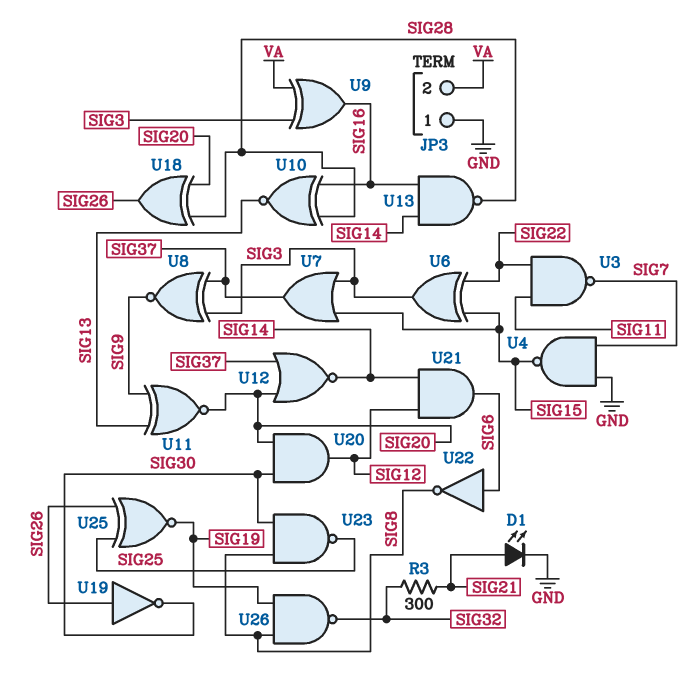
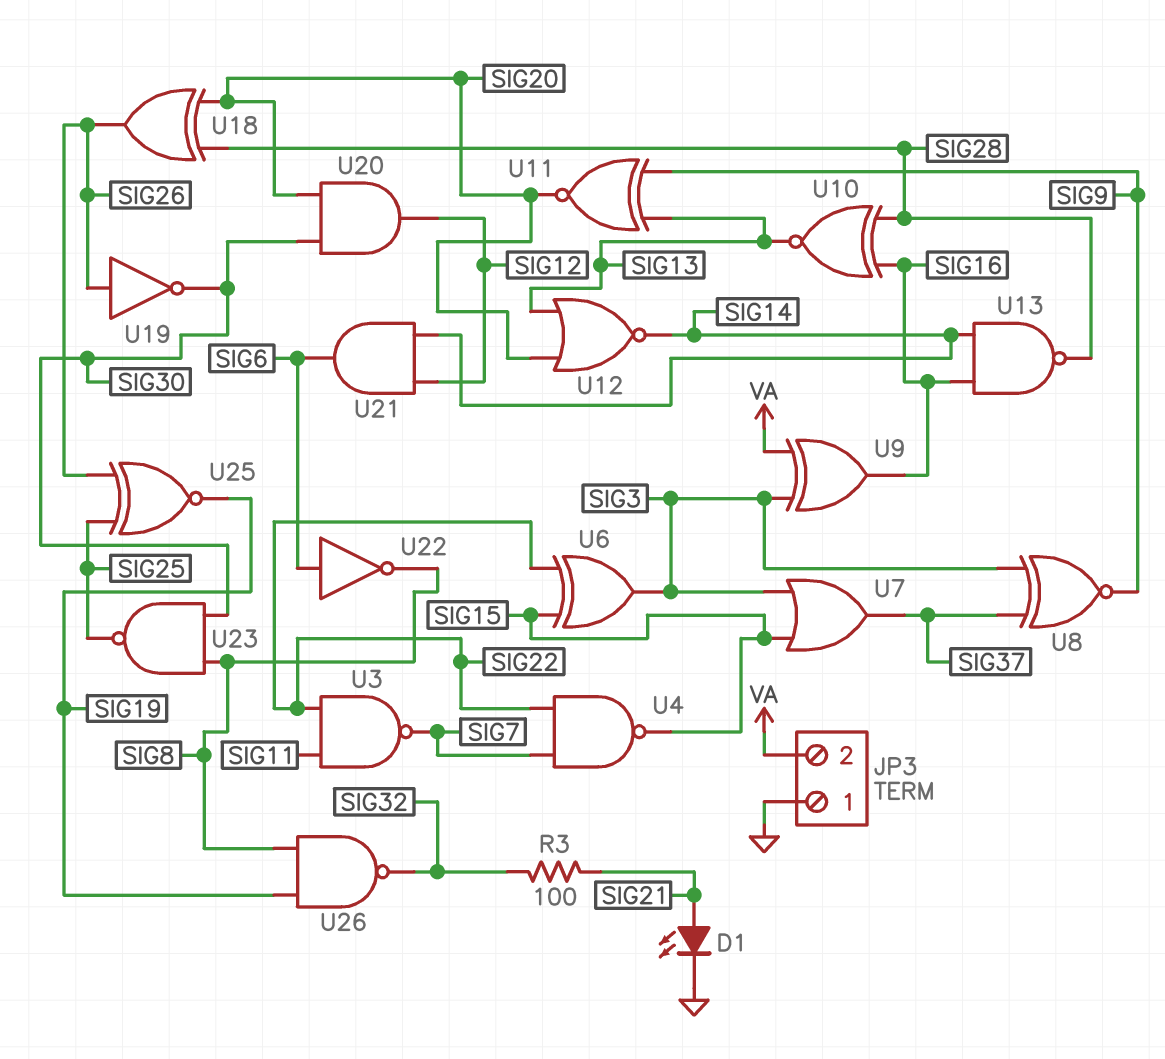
R3: 300 (SIG21, SIG32) -> 100 (SIG21, SIG32)
U4: NAND (in GND, in SIG7, out SIG15) -> NAND (in SIG7, in SIG22, out SIG15)
U12: NOR (in SIG20, in SIG37, out SIG14) -> NOR (in SIG13, in SIG20, out SIG14)

